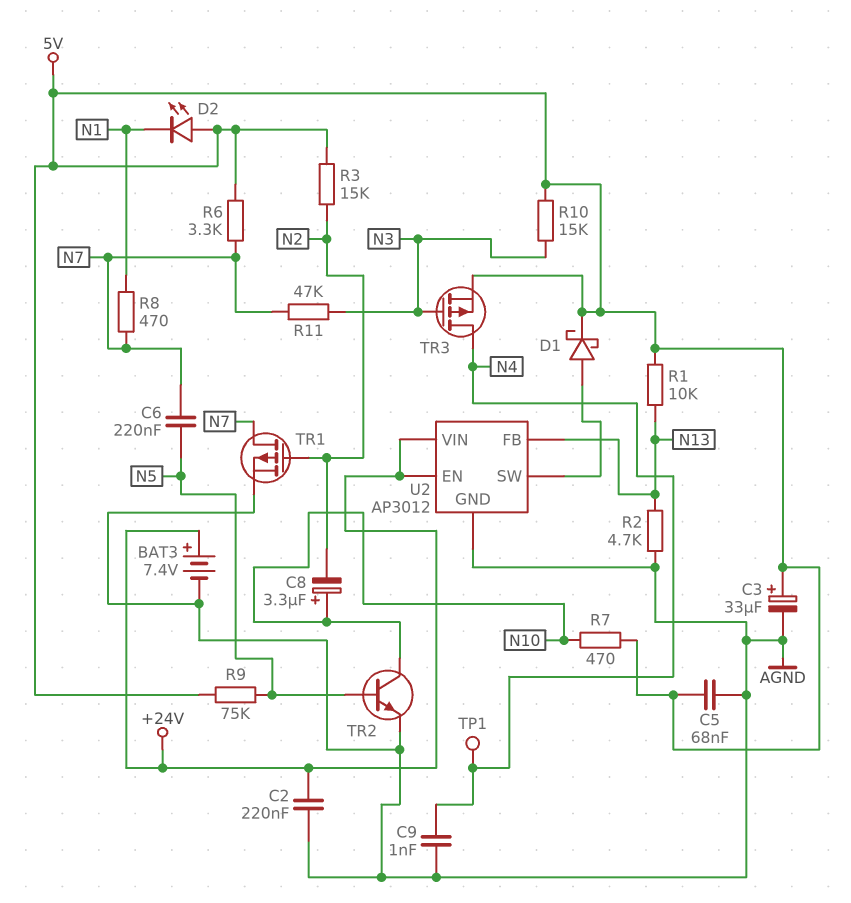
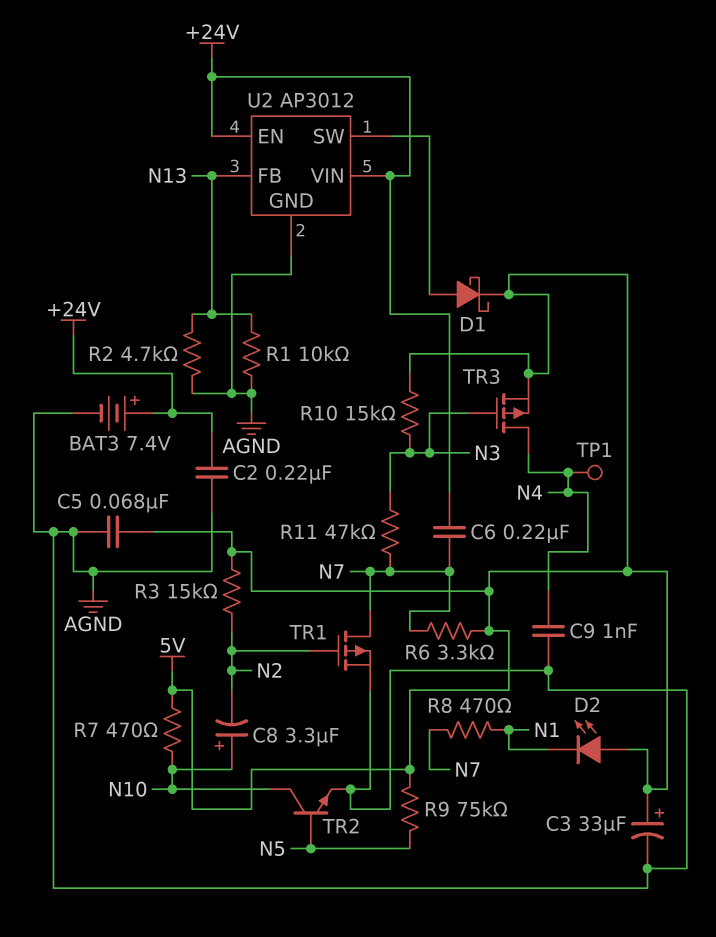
C6: 220nF (N5, N7) -> 220nF (+24V, N7)
R1: 10k (5V, N13) -> 10k (AGND, N13)

